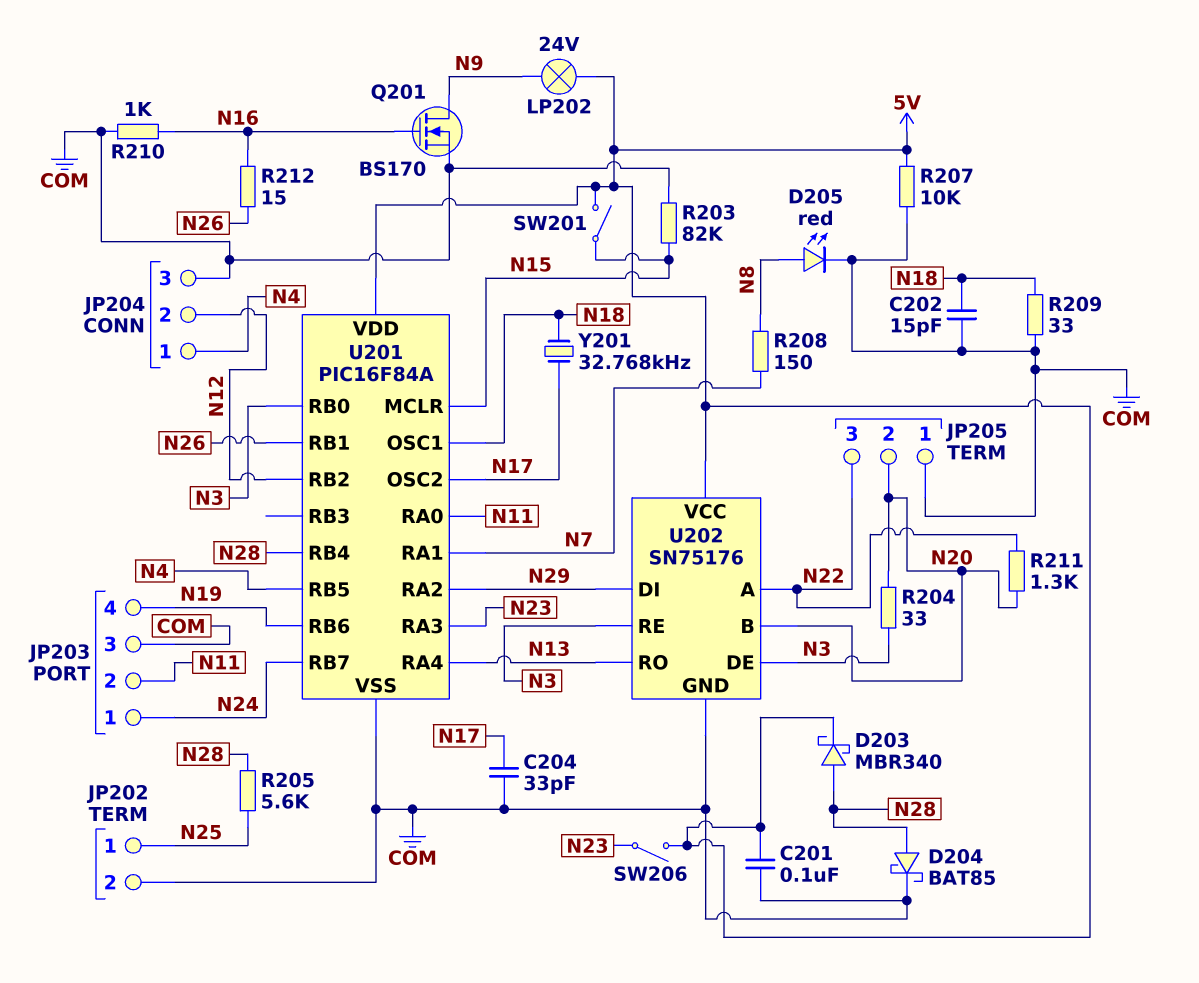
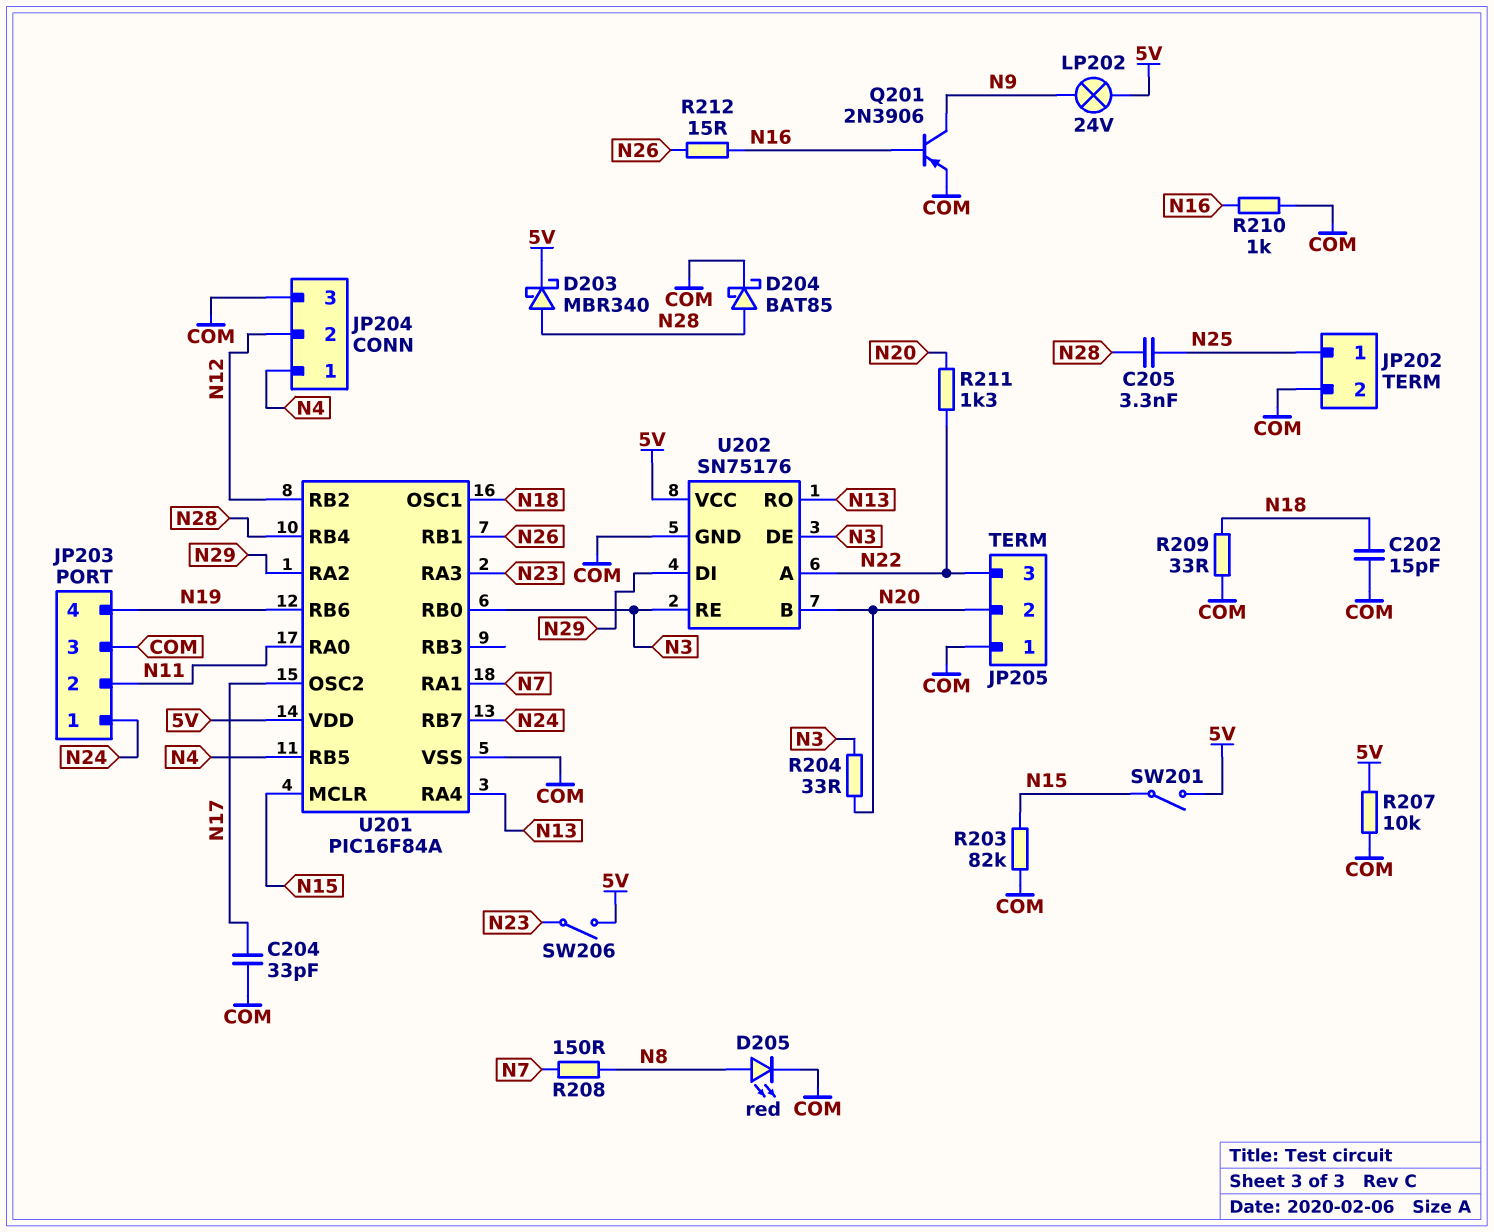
C201: 100nF (5V, COM) -> none
C205: none -> 3.3nF (N25, N28)
Q201: NMOS BS170 (G N16, D N9, S COM) -> PNP 2N3906 (B N16, C N9, E COM)
R205: 5.6k (N25, N28) -> none
Y201: 32.768kHz (N17, N18) -> none

